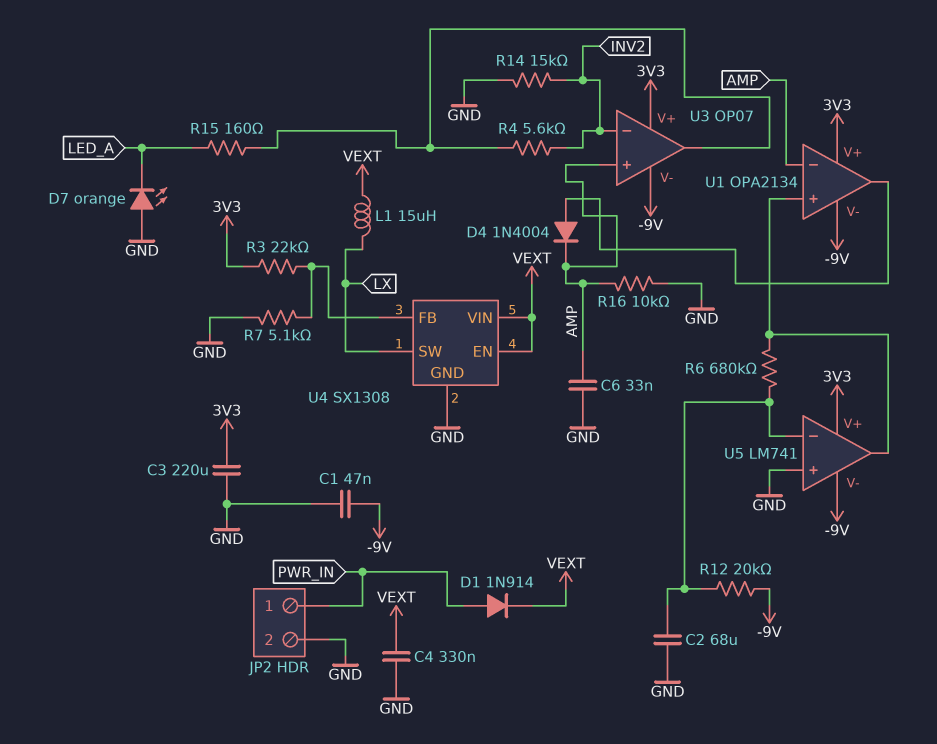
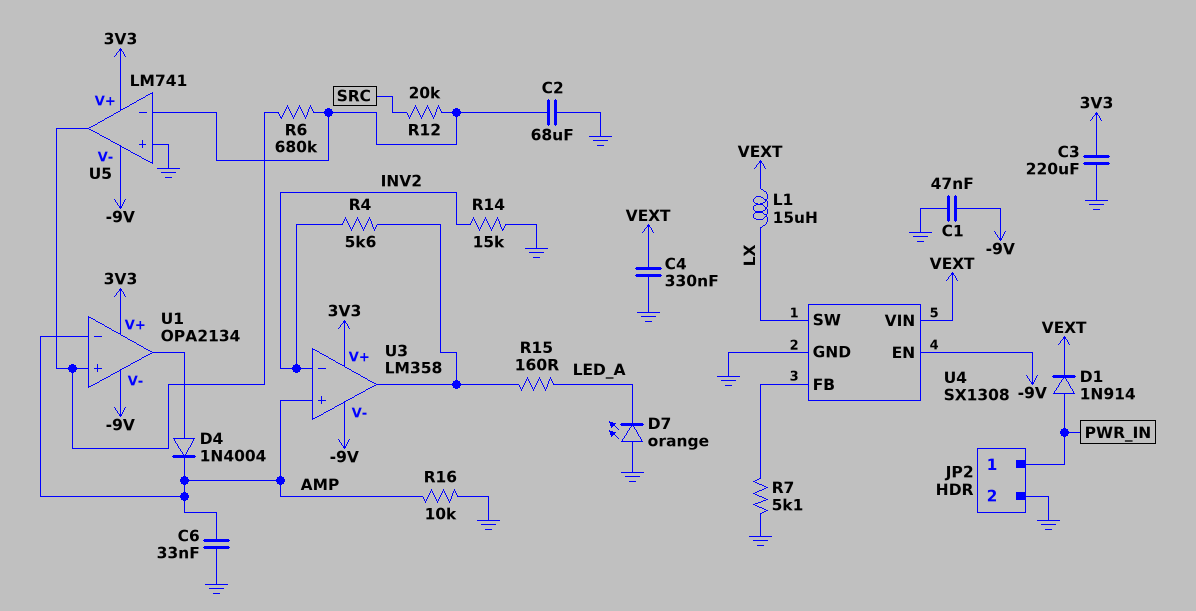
R3: 22k (3V3, U4/FB) -> none
R12: 20k (-9V, U5/in-) -> 20k (SRC, U5/in-)
U3: OP07 -> LM358
U4 pin EN: VEXT -> -9V

